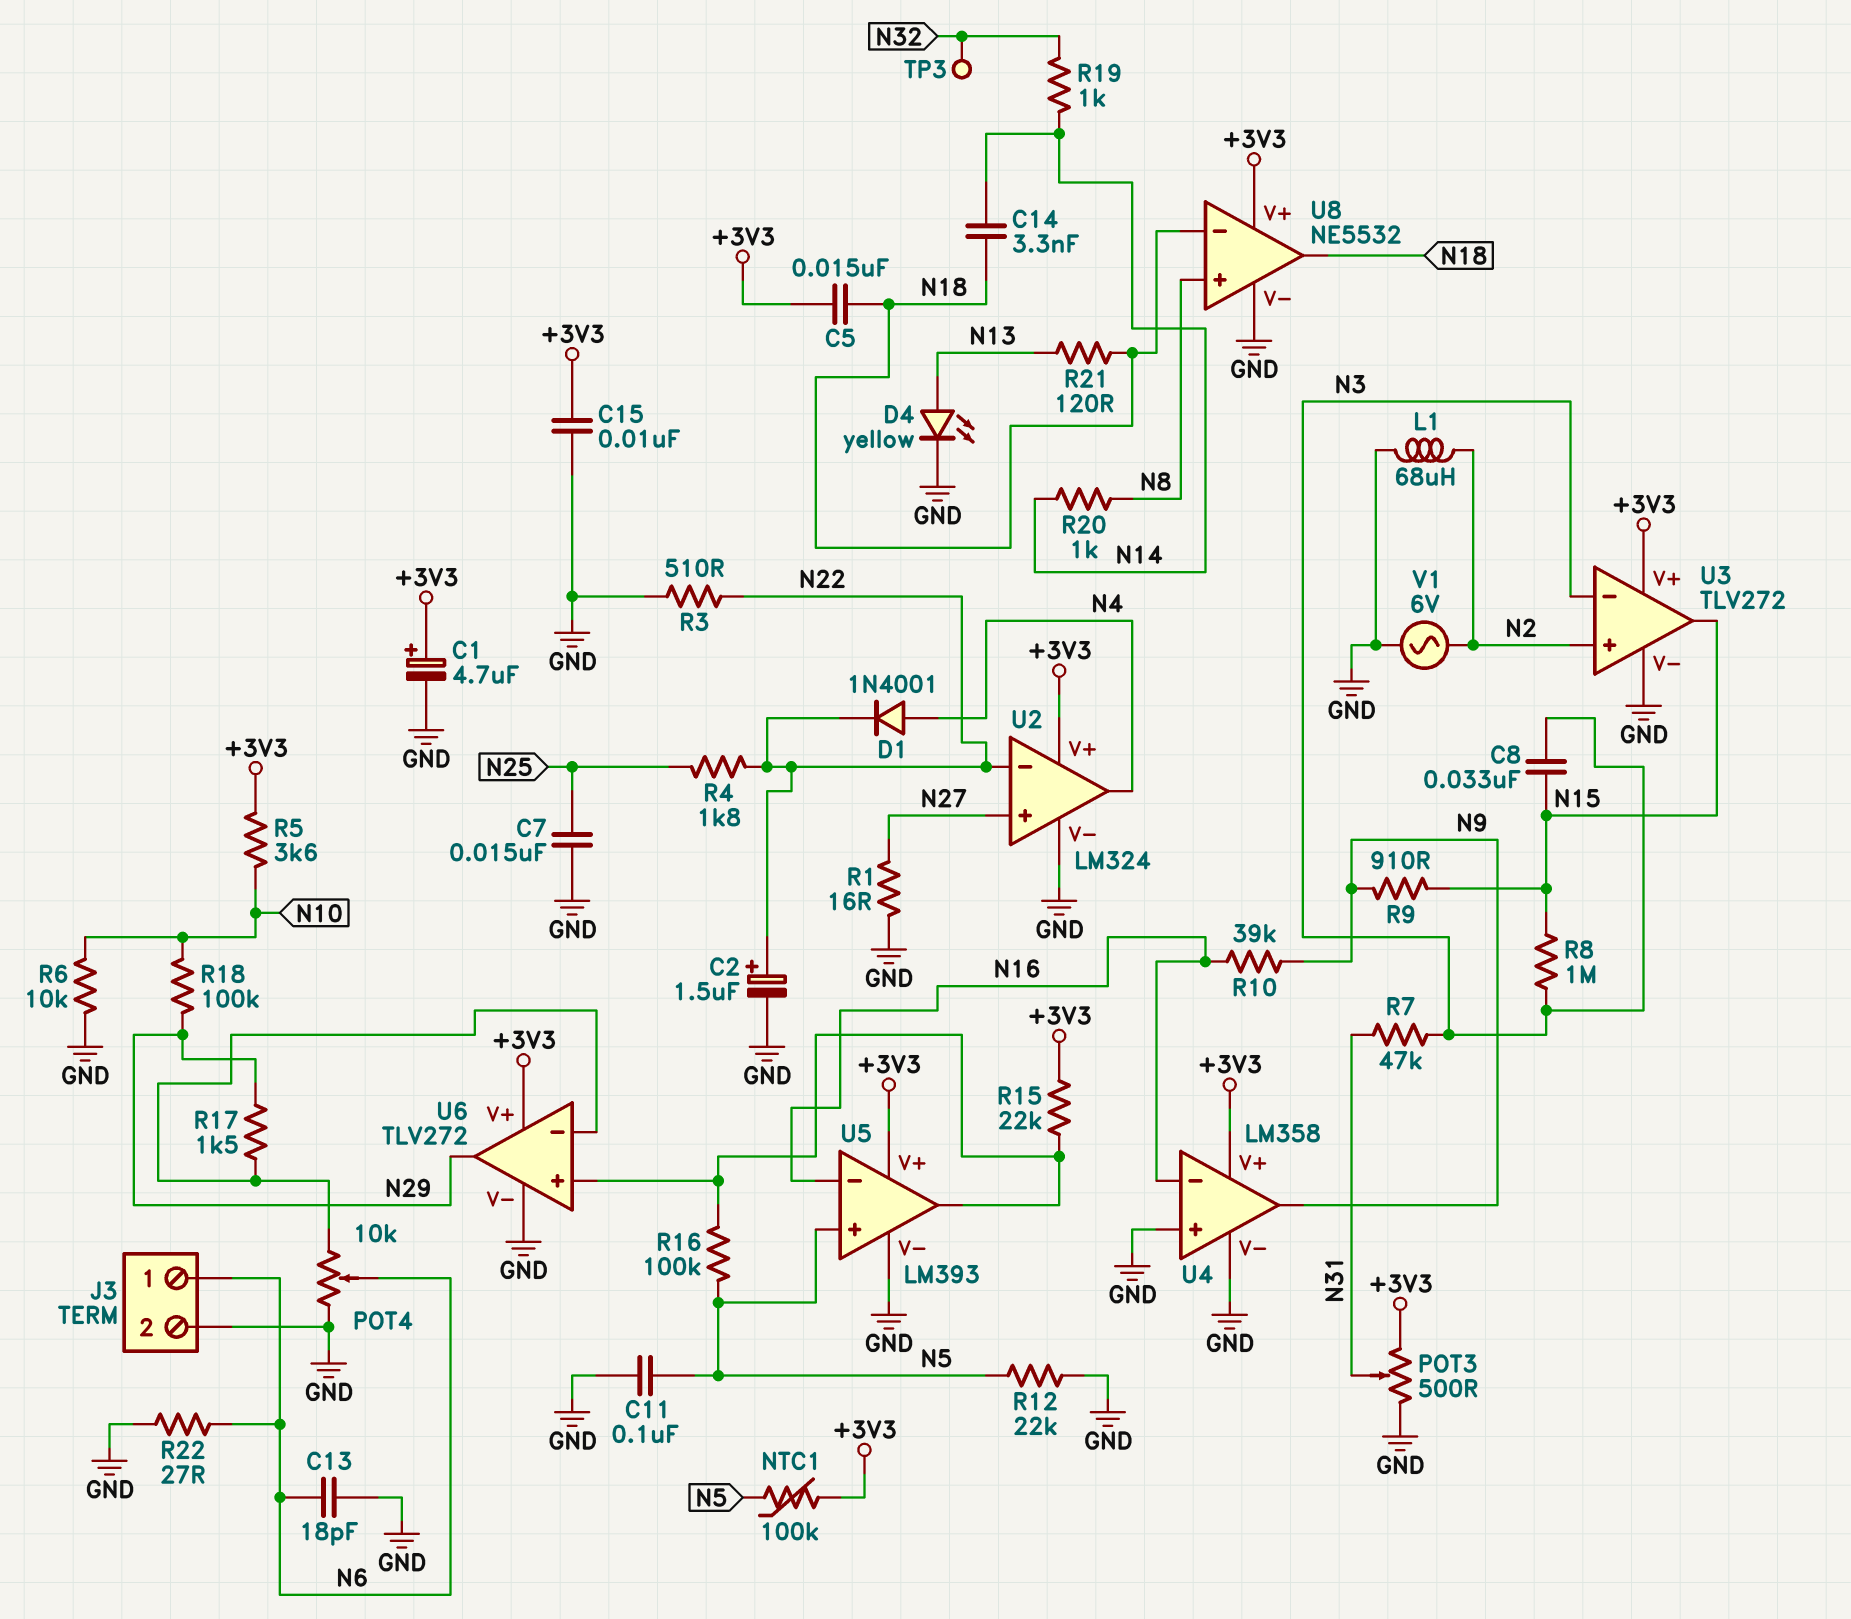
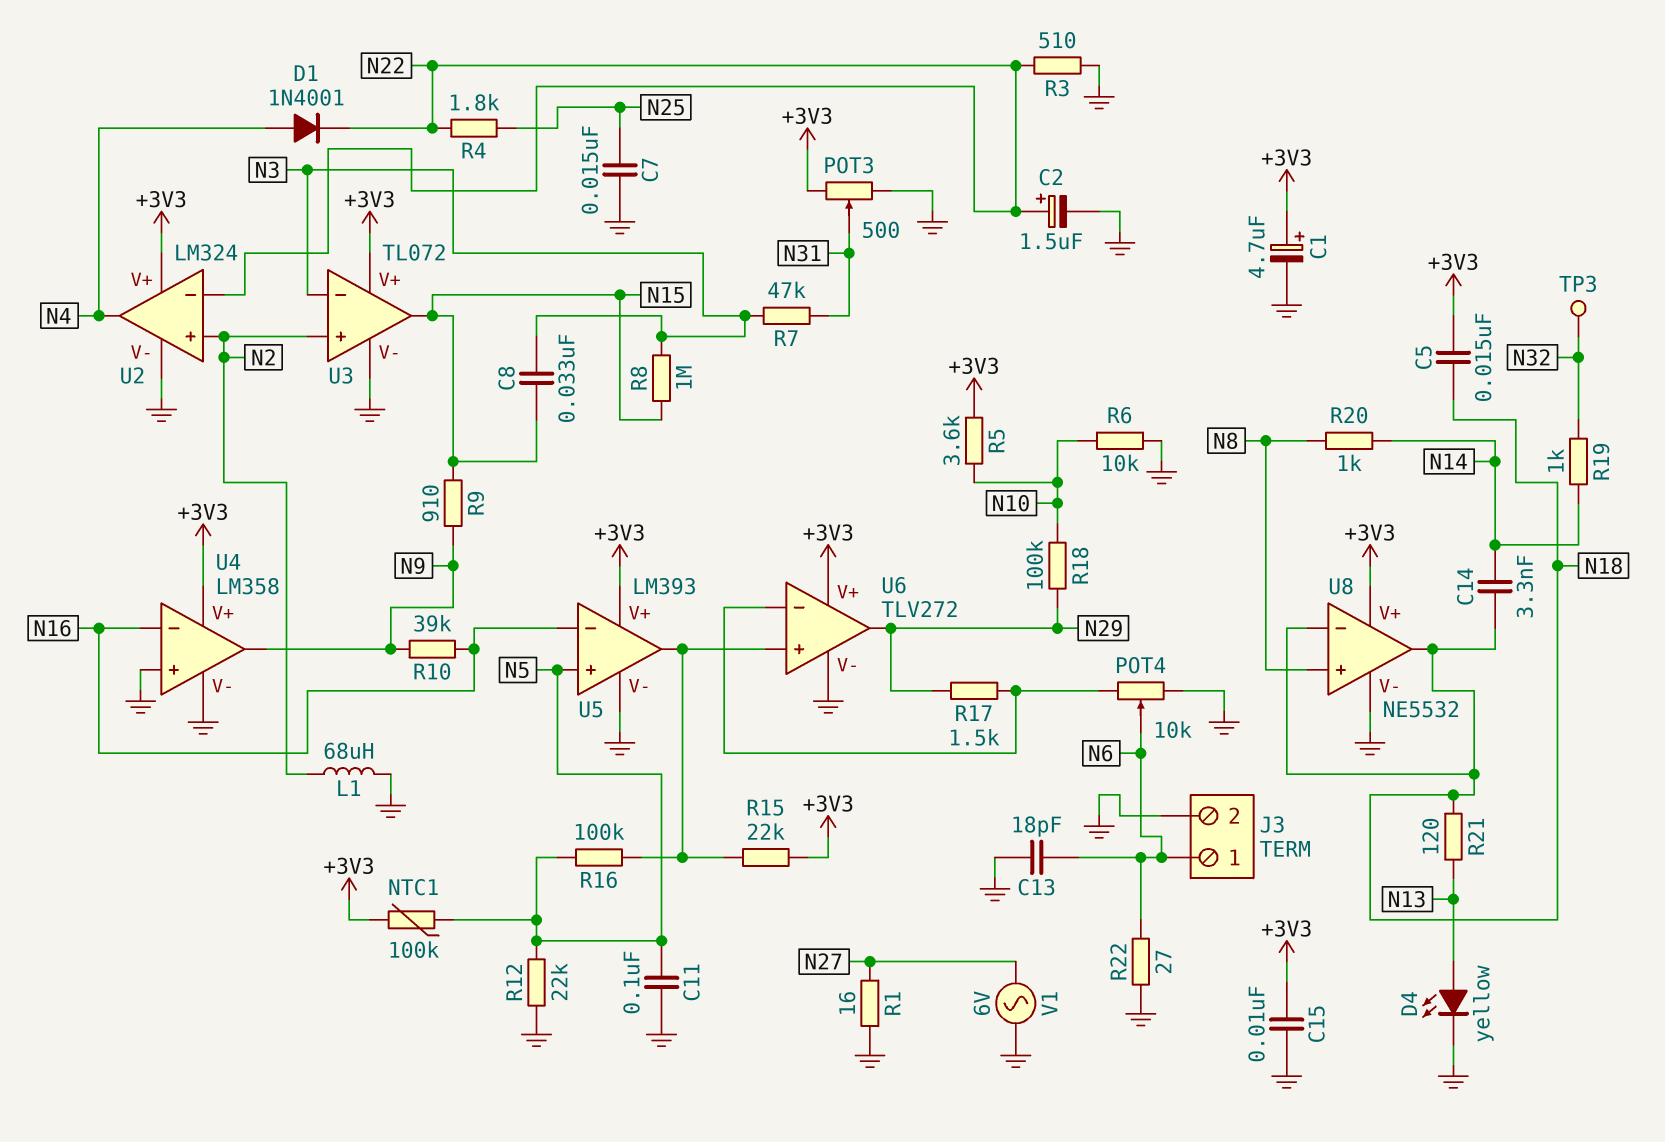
U2 pin in+: N27 -> N2
U3: TLV272 -> TL072
V1: AC 6V (GND, N2) -> AC 6V (GND, N27)

